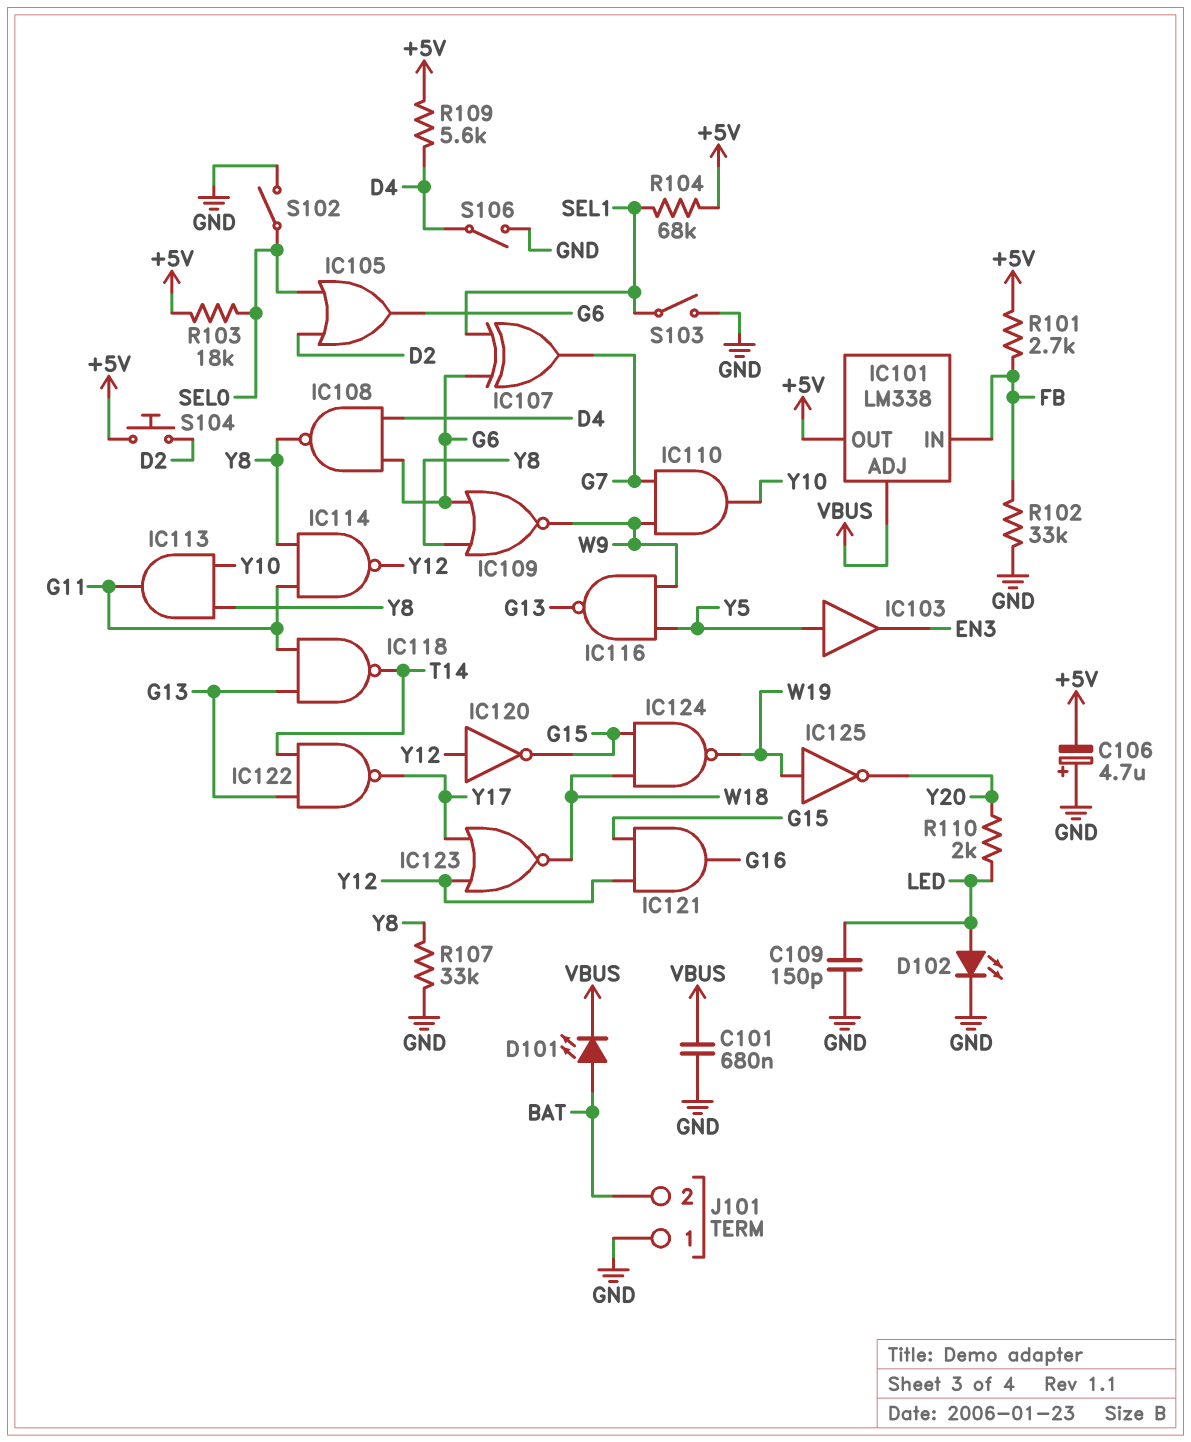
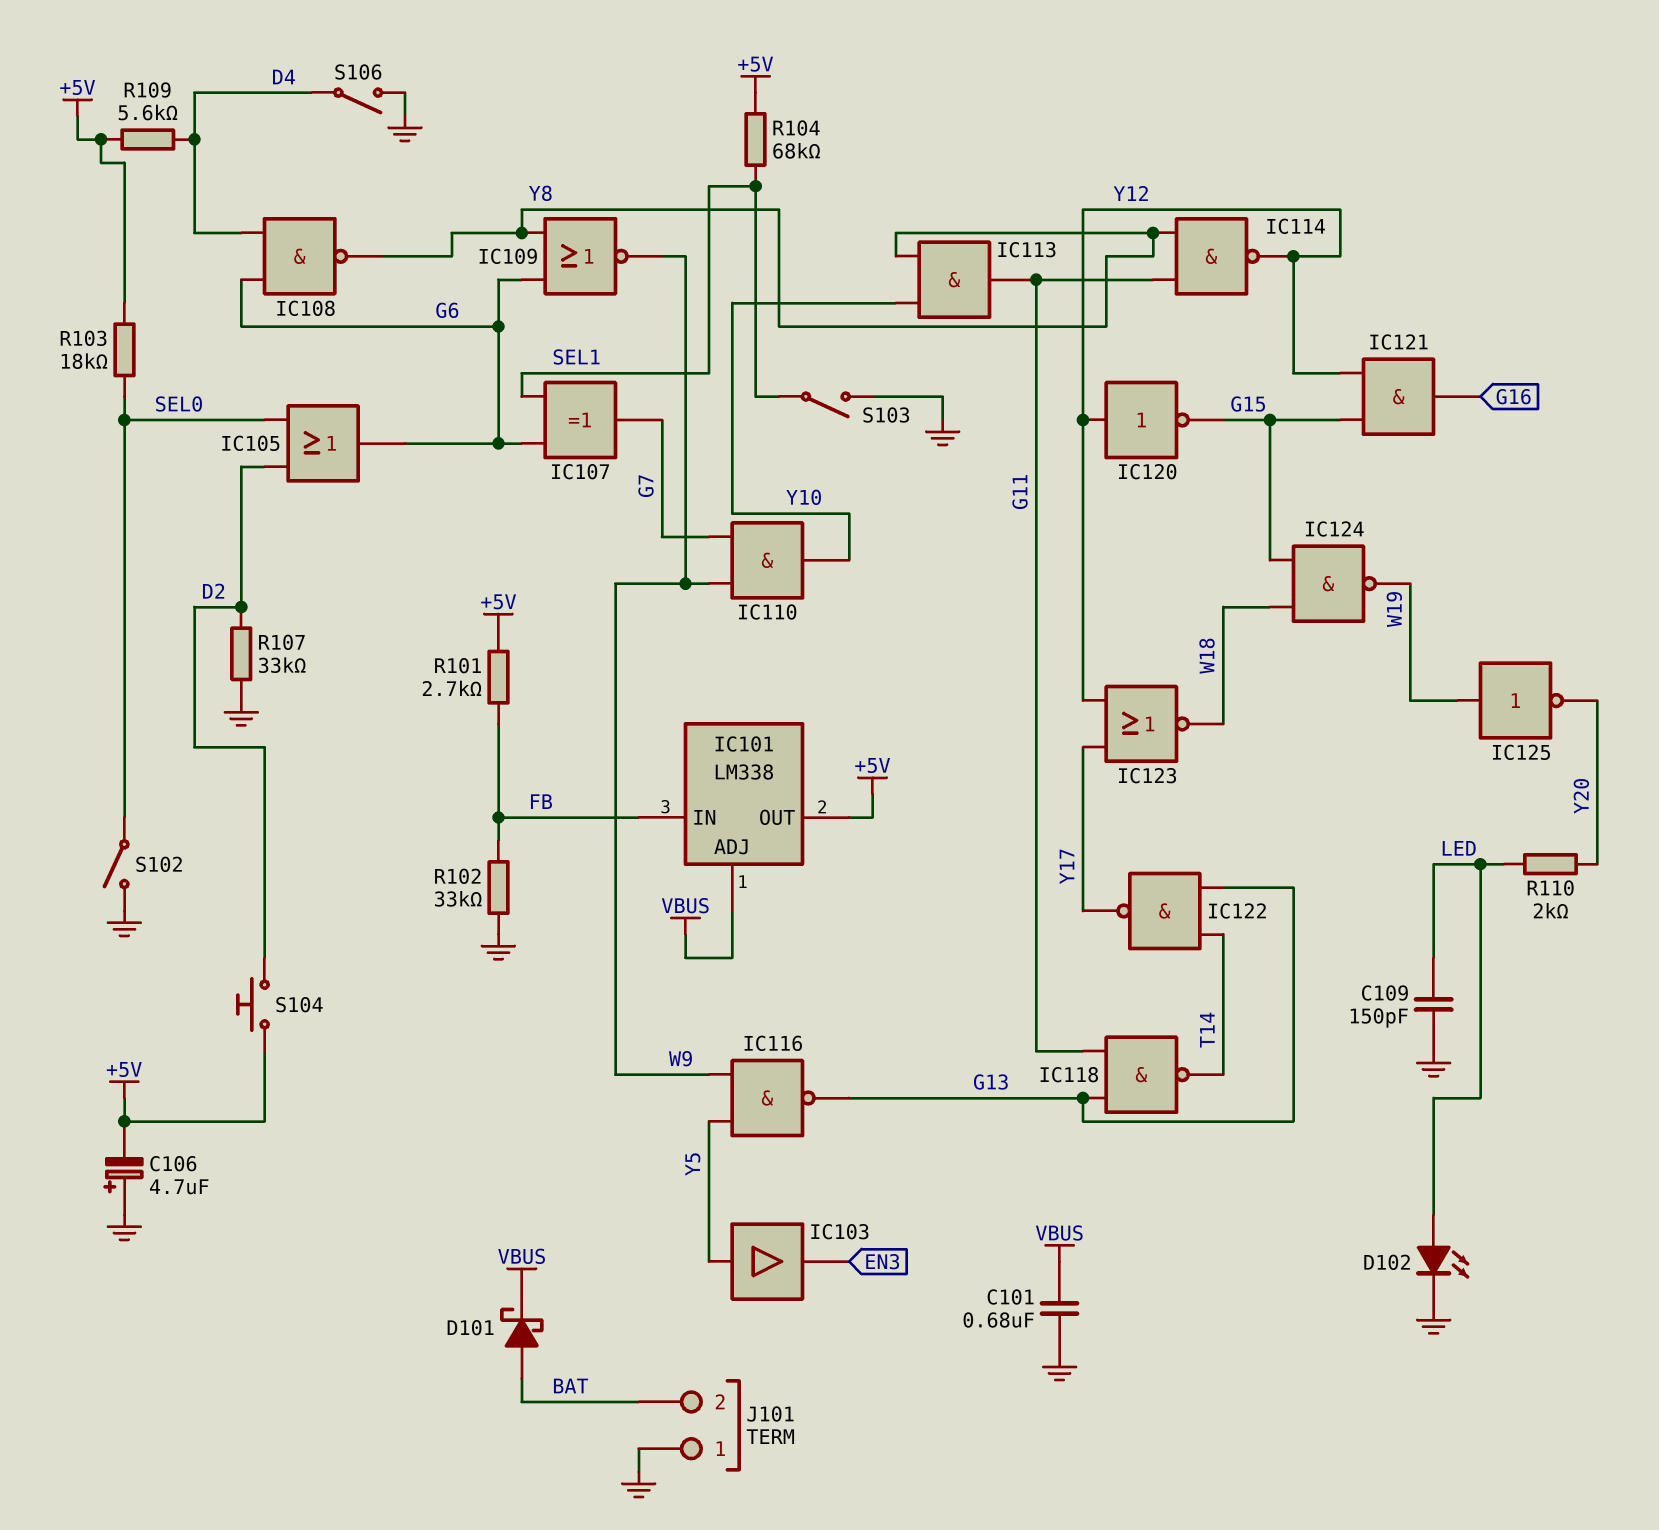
D101: LED (A BAT, K VBUS) -> schottky (A BAT, K VBUS)
R107: 33k (GND, Y8) -> 33k (D2, GND)

